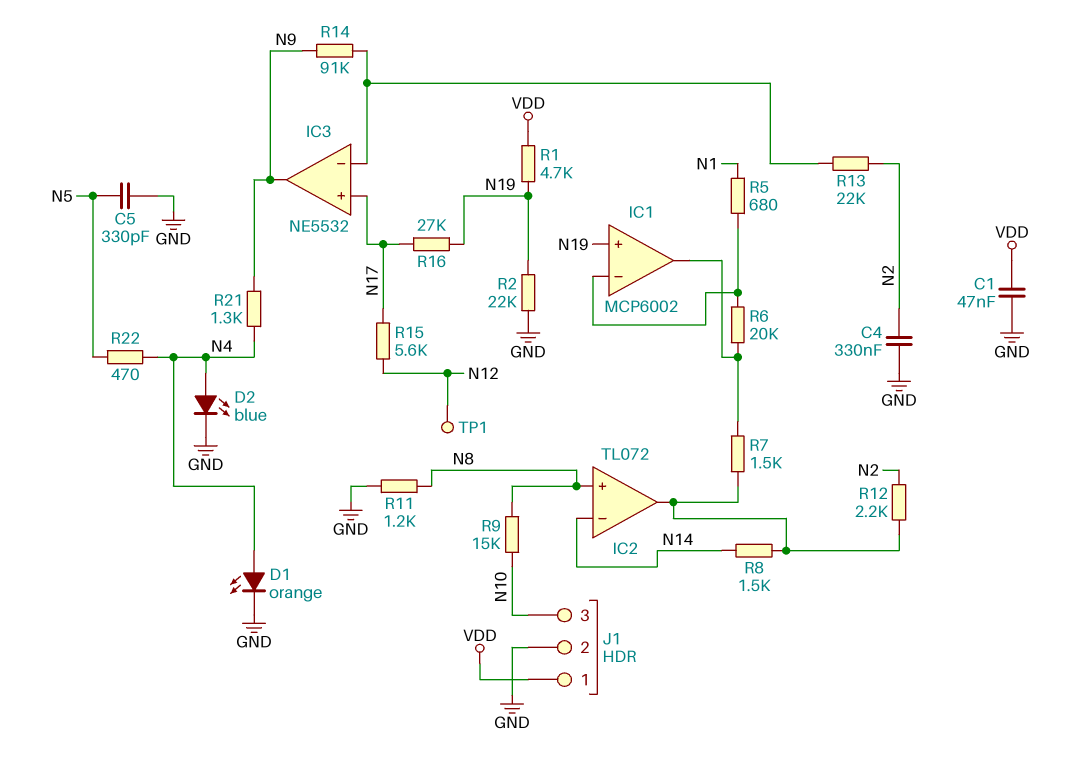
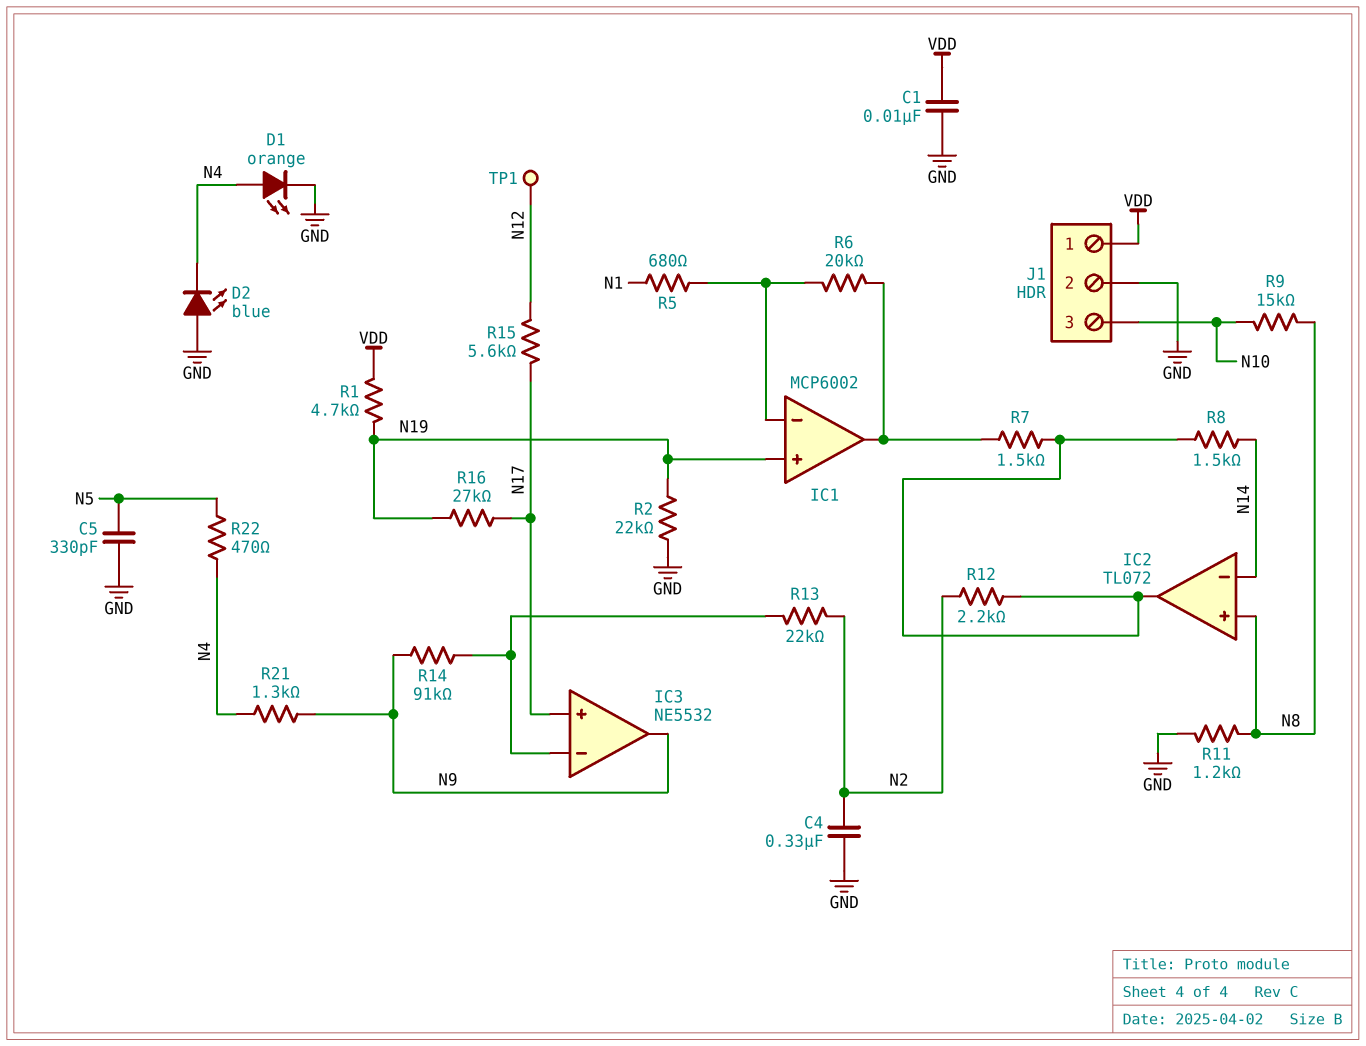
C1: 47nF (GND, VDD) -> 10nF (GND, VDD)
D2: LED blue (A N4, K GND) -> LED blue (A GND, K N4)

